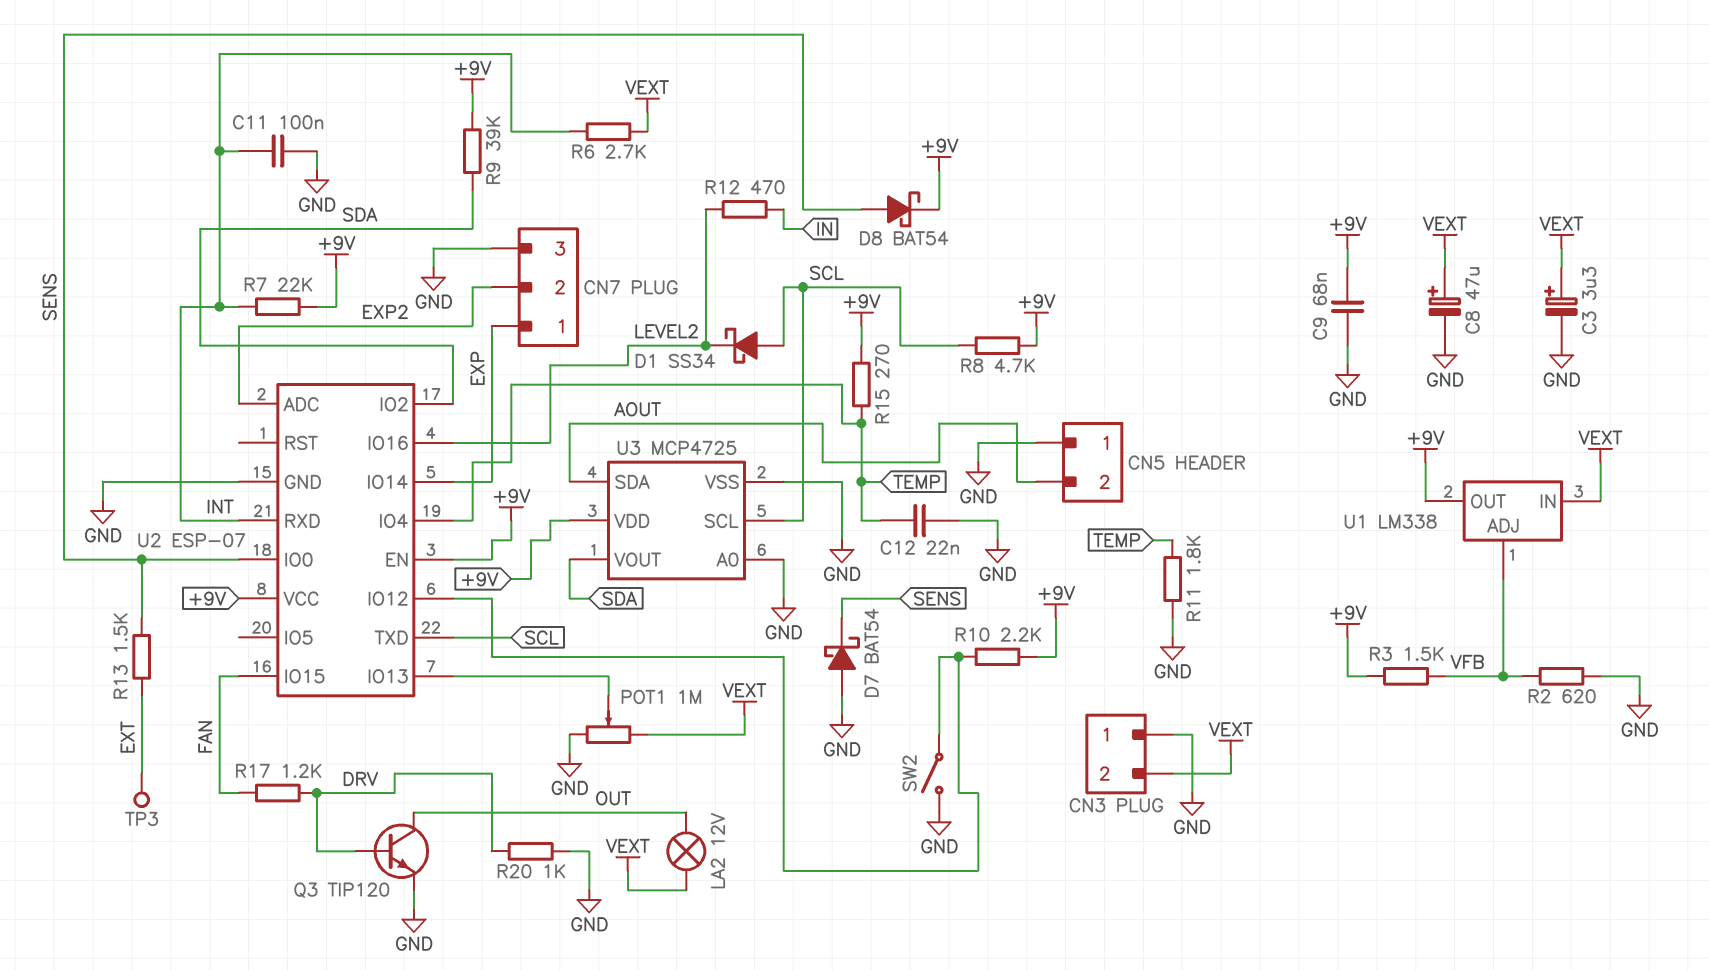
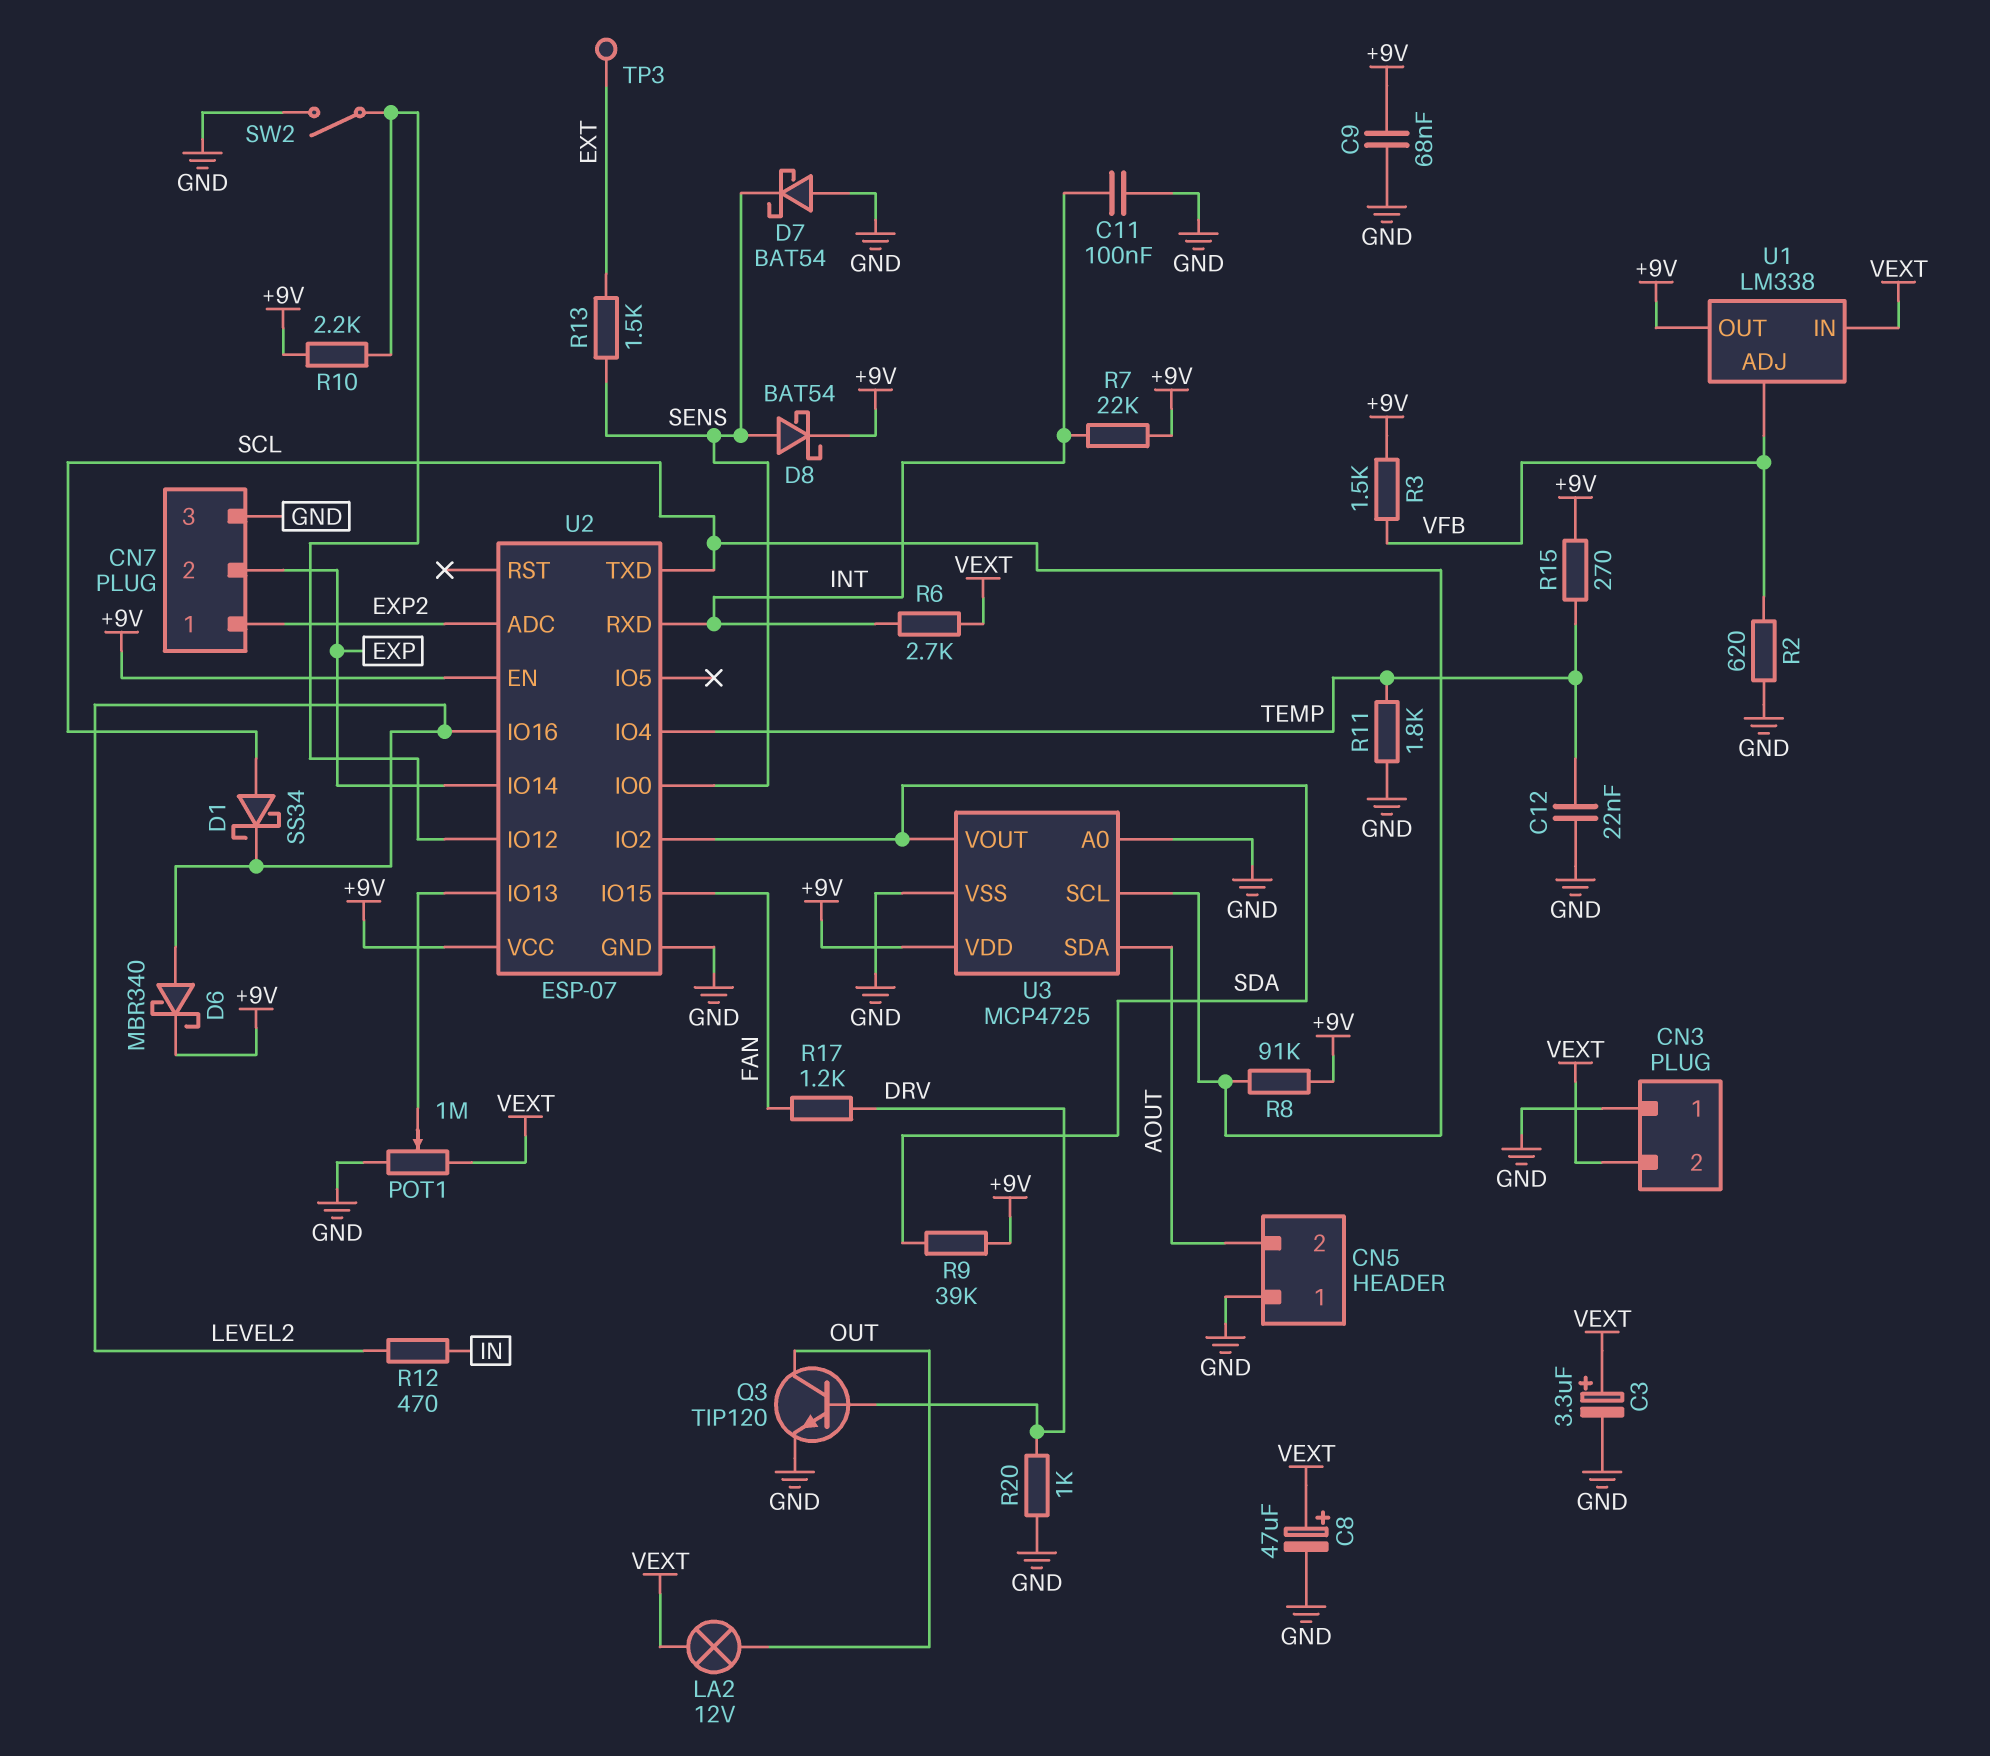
CN7 pin 1: EXP -> EXP2
CN7 pin 2: EXP2 -> EXP
D6: none -> schottky MBR340 (A LEVEL2, K +9V)
R8: 4.7k (+9V, SCL) -> 91k (+9V, SCL)

